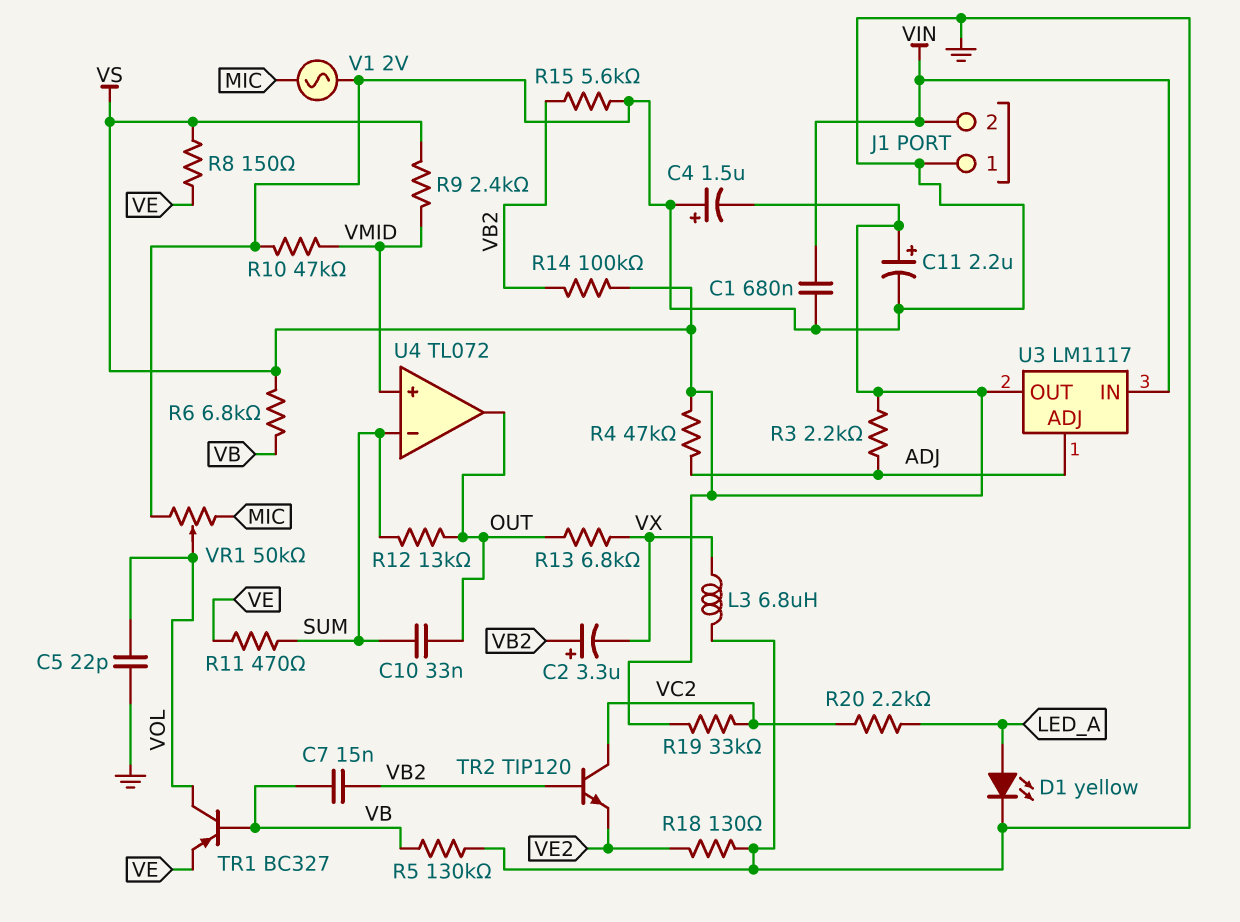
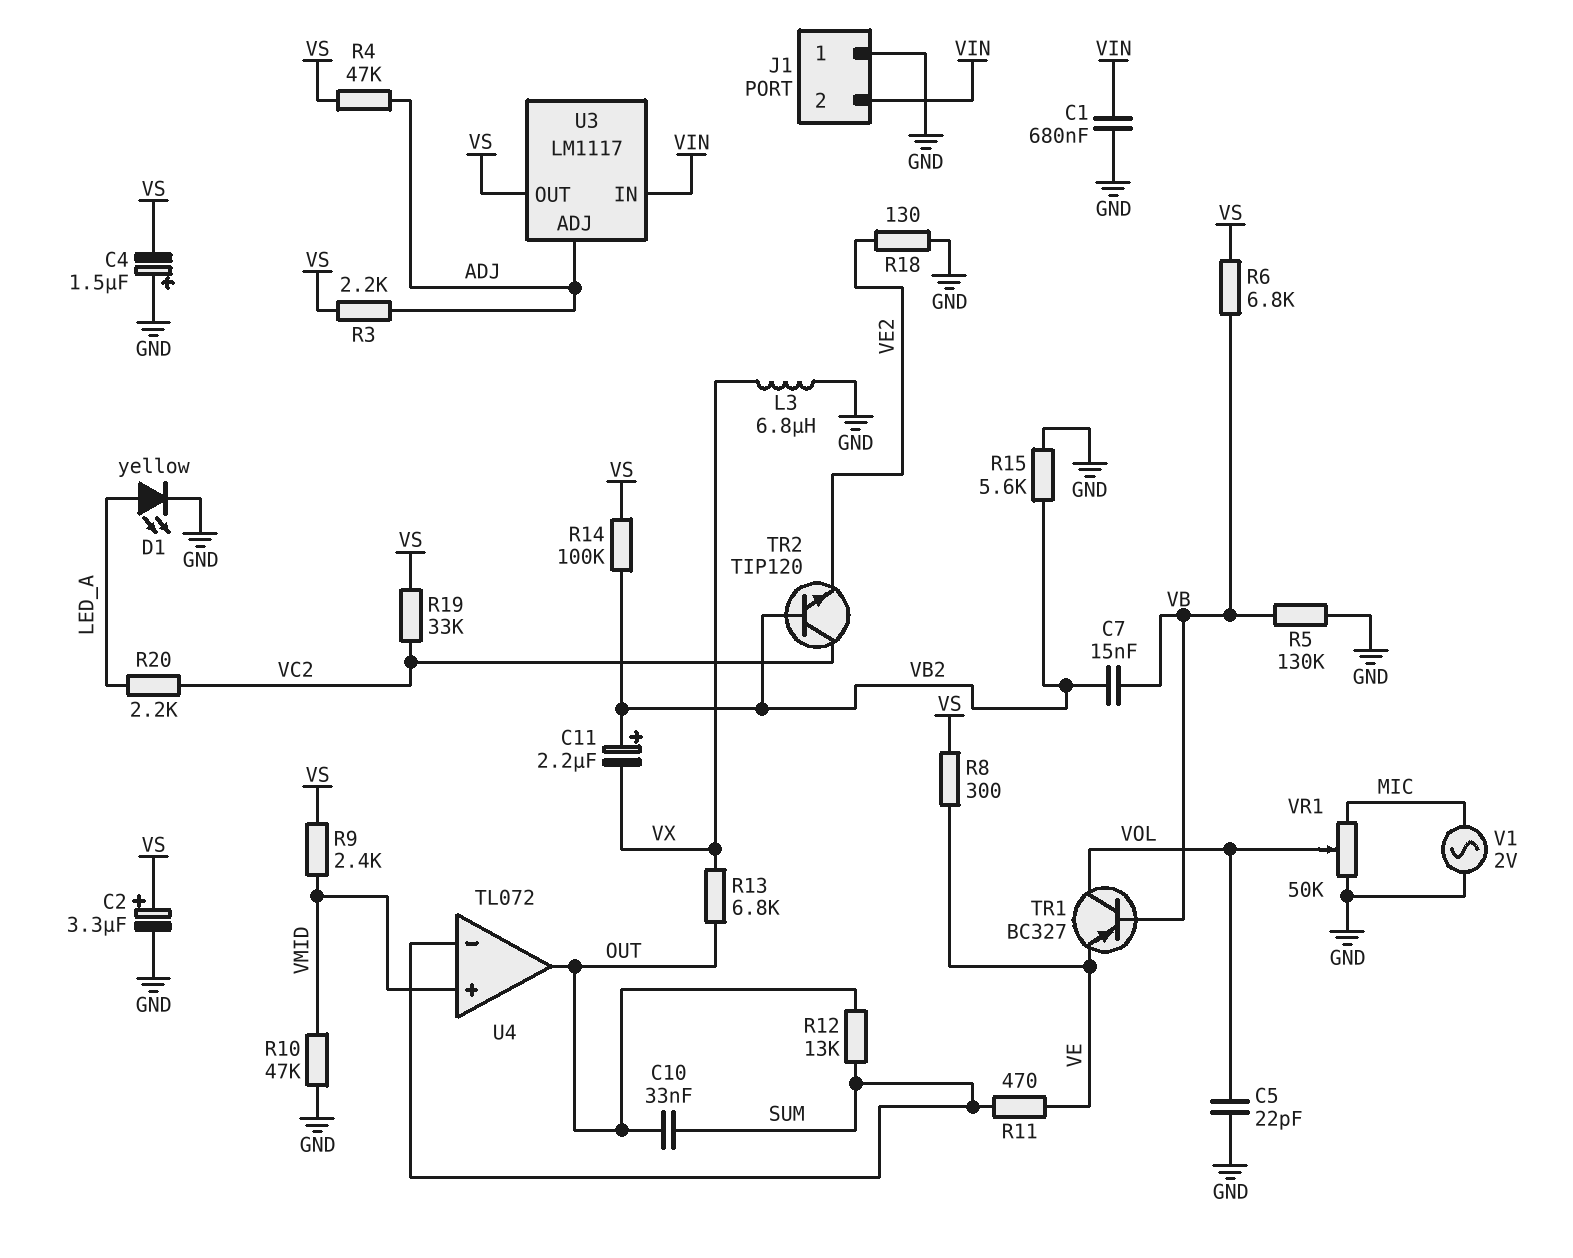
C2: 3.3uF (plus VB2, minus VX) -> 3.3uF (plus VS, minus GND)
C11: 2.2uF (plus VS, minus GND) -> 2.2uF (plus VB2, minus VX)
R8: 150 (VE, VS) -> 300 (VE, VS)

